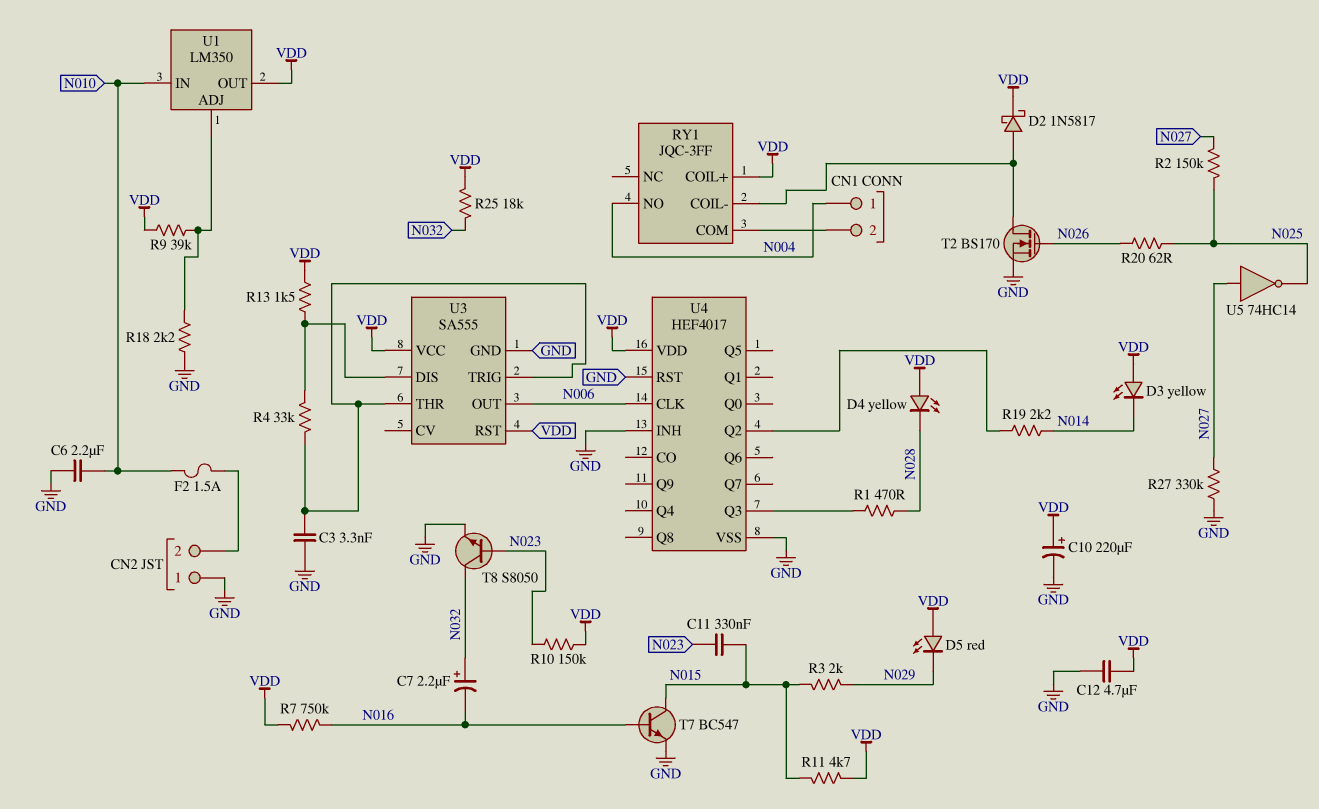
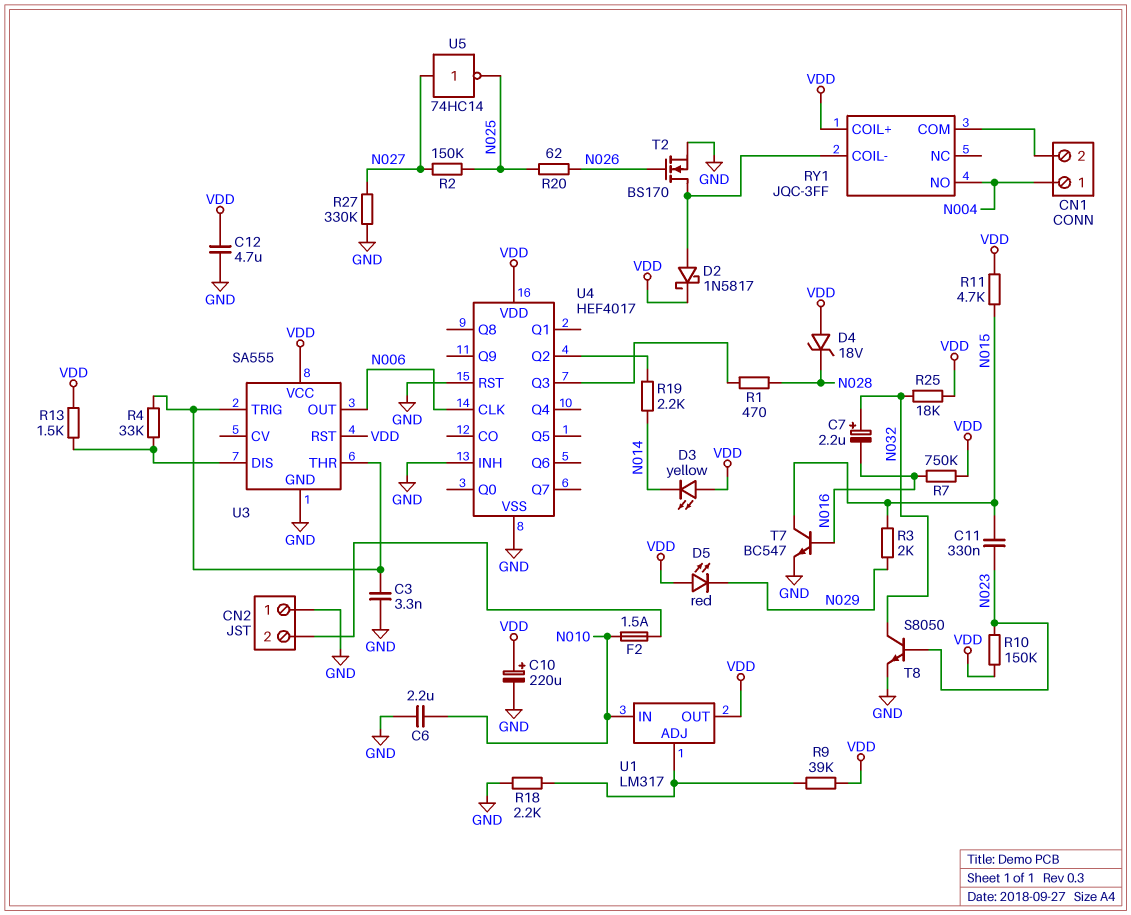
D4: LED yellow (A VDD, K N028) -> zener 18V (A VDD, K N028)
U1: LM350 -> LM317

